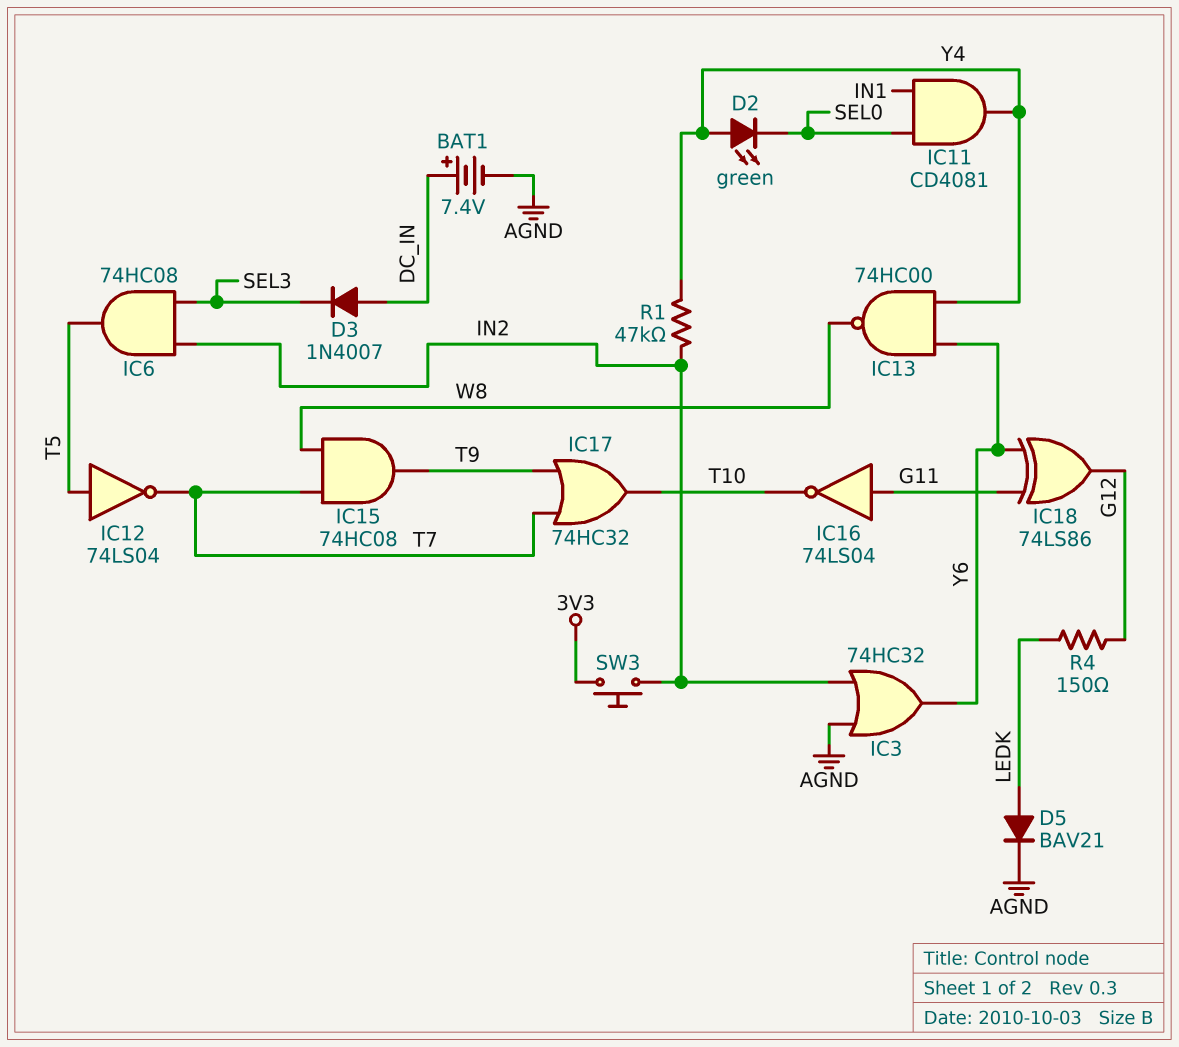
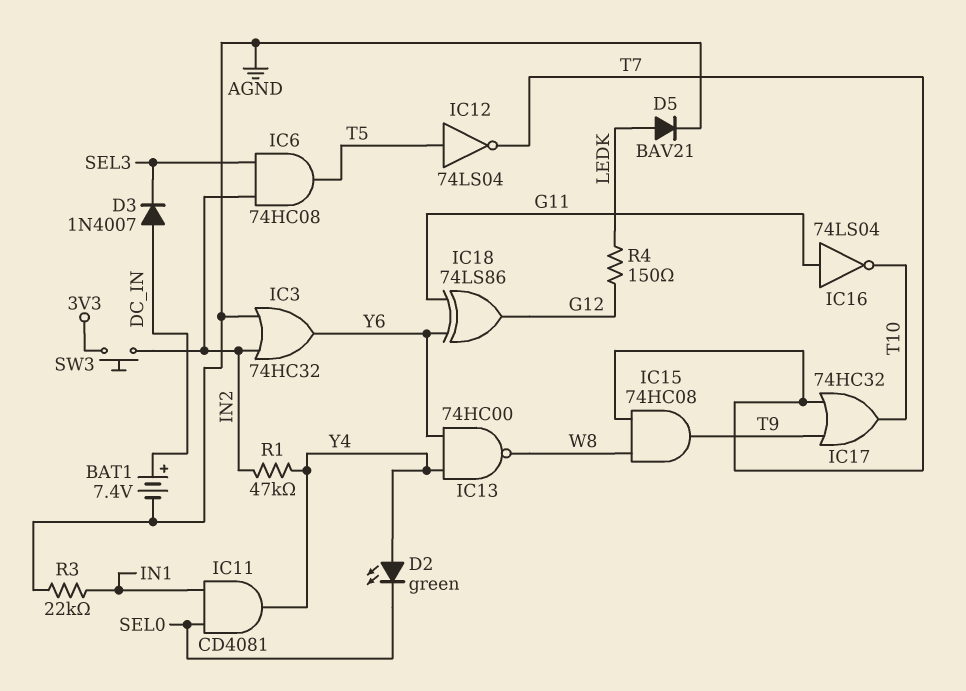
R3: none -> 22k (AGND, IN1)

